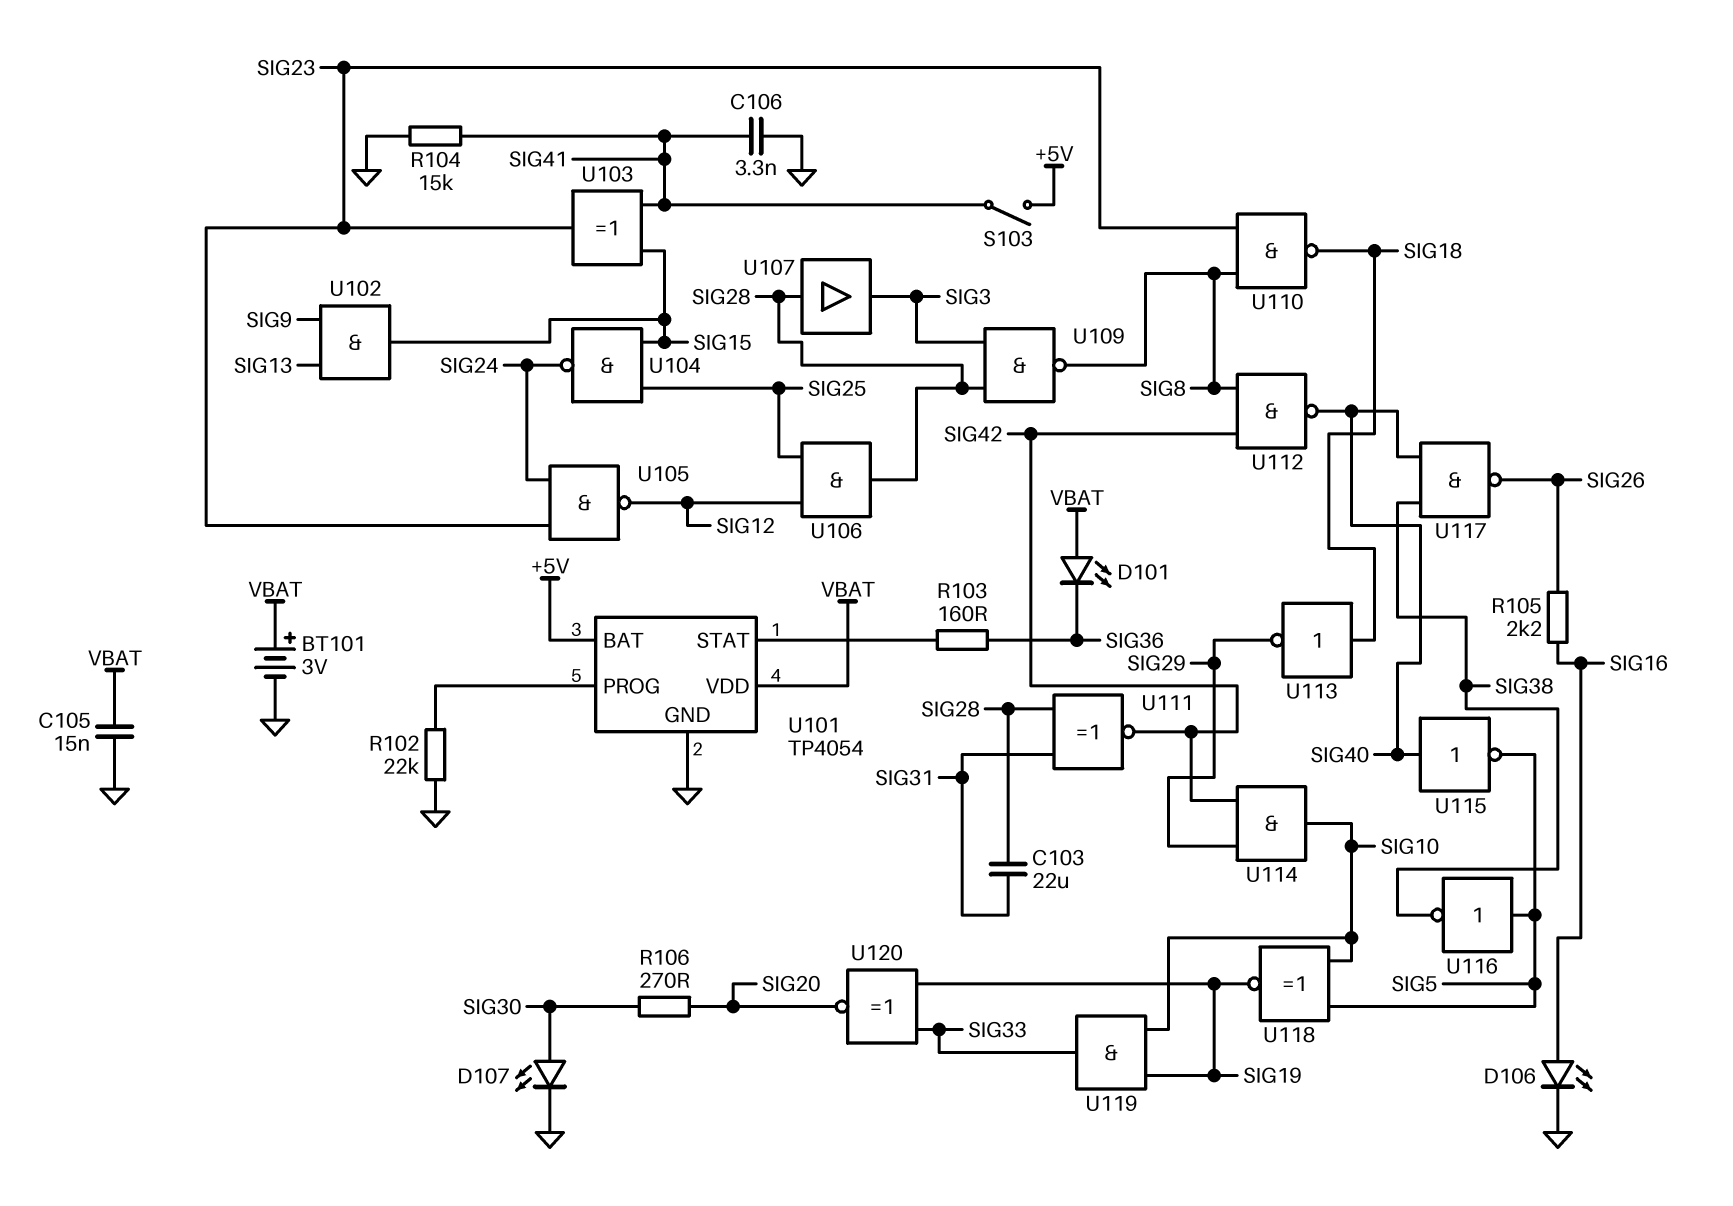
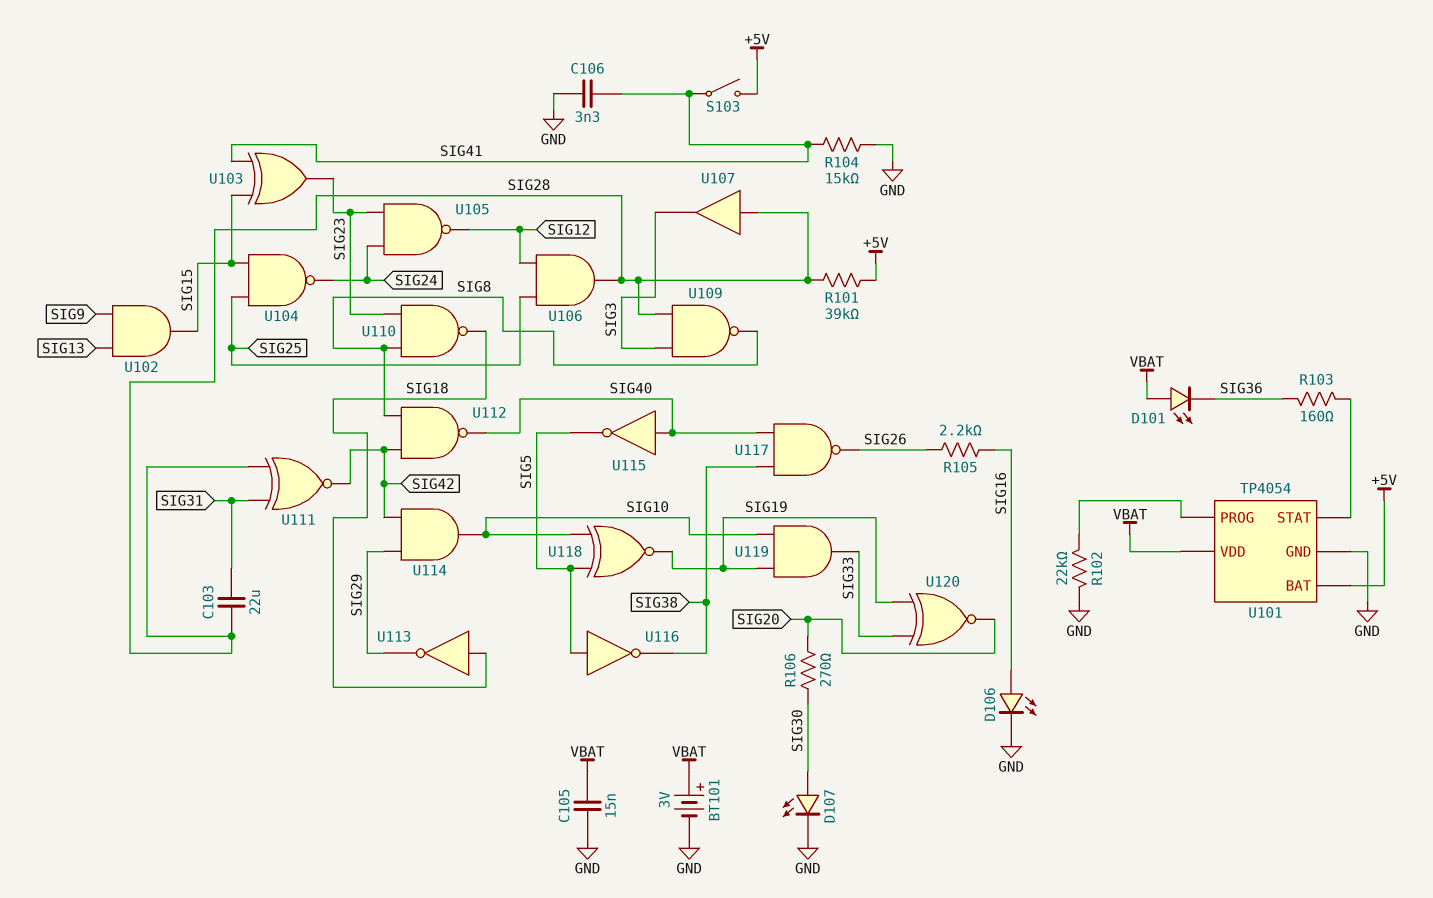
R101: none -> 39k (+5V, SIG28)

